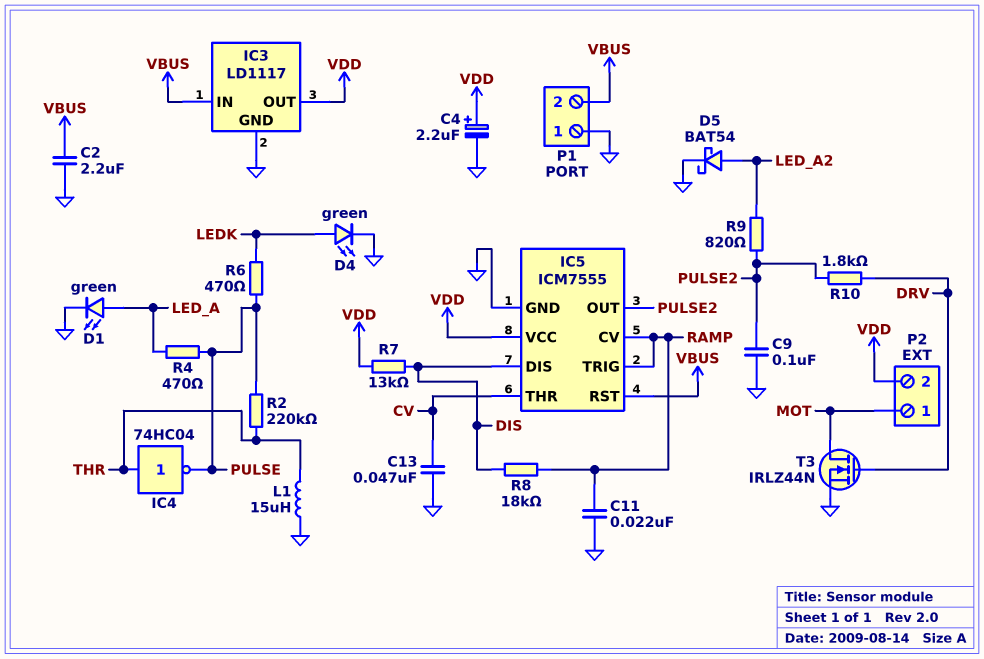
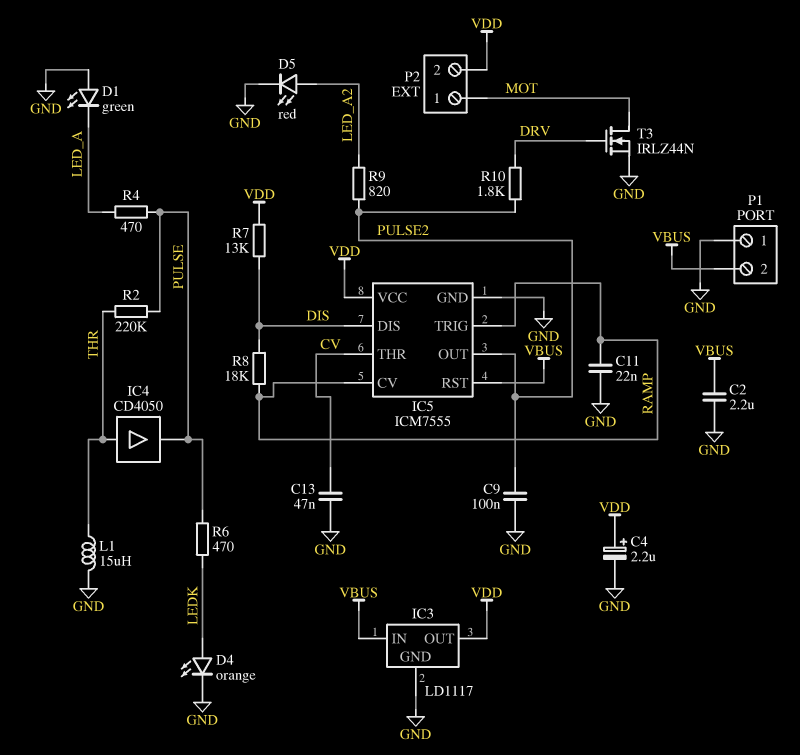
D1: LED green (A LED_A, K GND) -> LED green (A GND, K LED_A)
D4: LED green (A LEDK, K GND) -> LED orange (A LEDK, K GND)
D5: schottky BAT54 (A LED_A2, K GND) -> LED red (A LED_A2, K GND)
IC4: NOT 74HC04 (in THR, out PULSE) -> buffer CD4050 (in THR, out PULSE)

